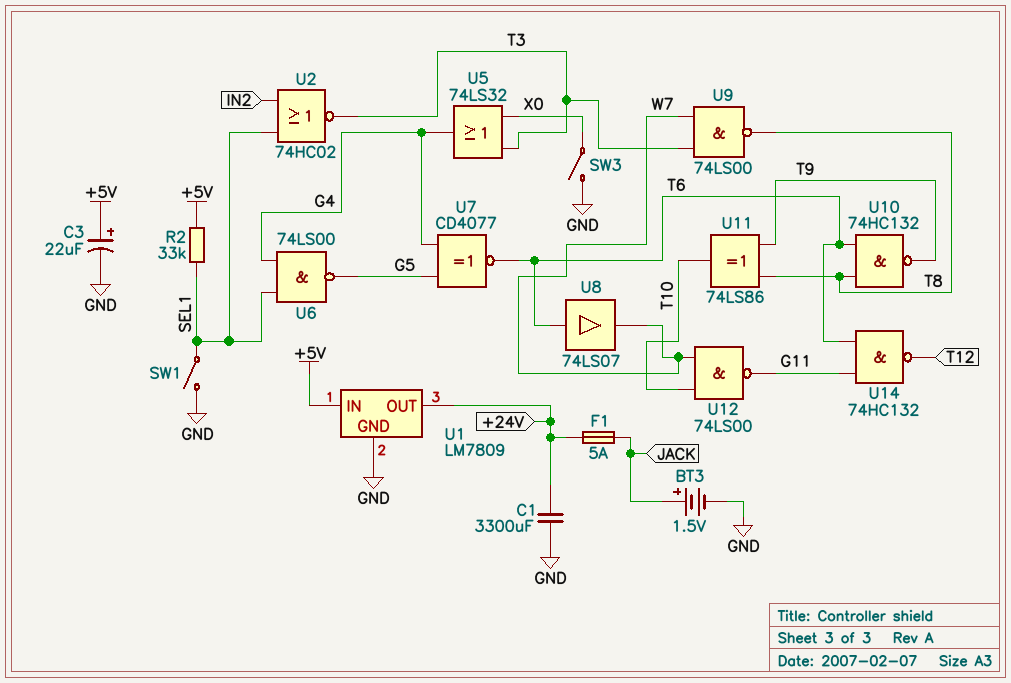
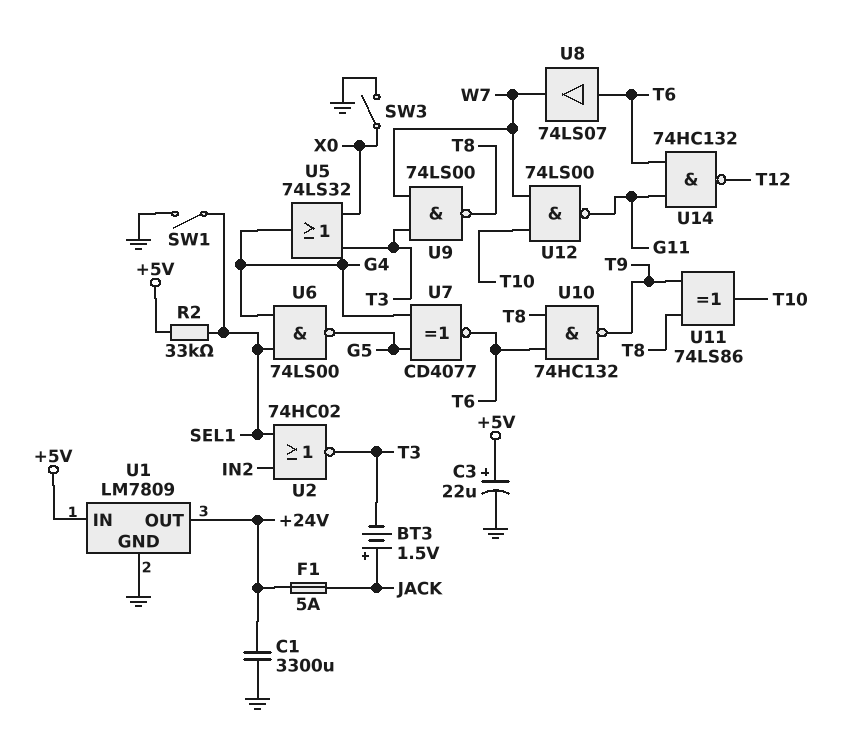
BT3: 1.5V (plus JACK, minus GND) -> 1.5V (plus JACK, minus T3)

